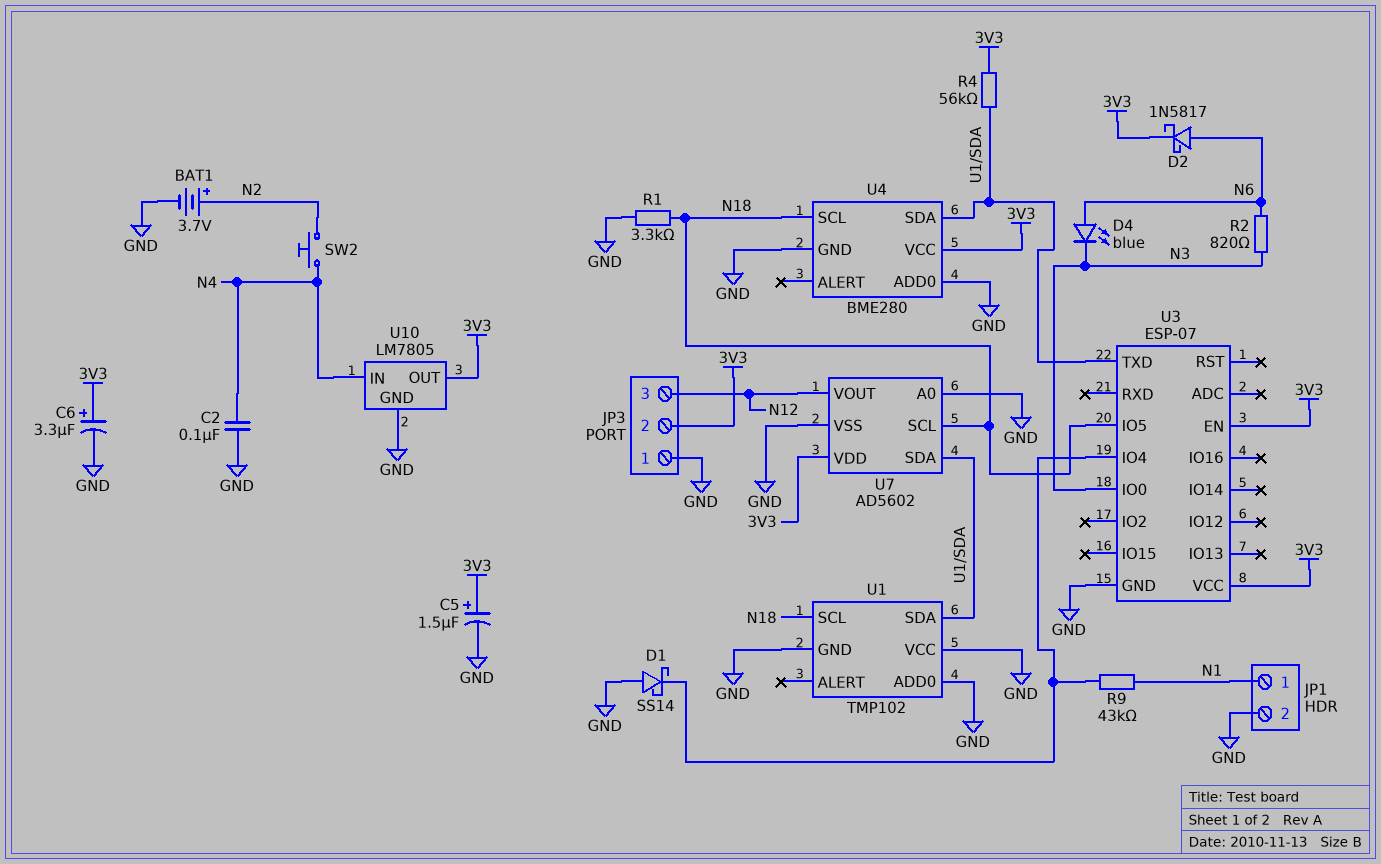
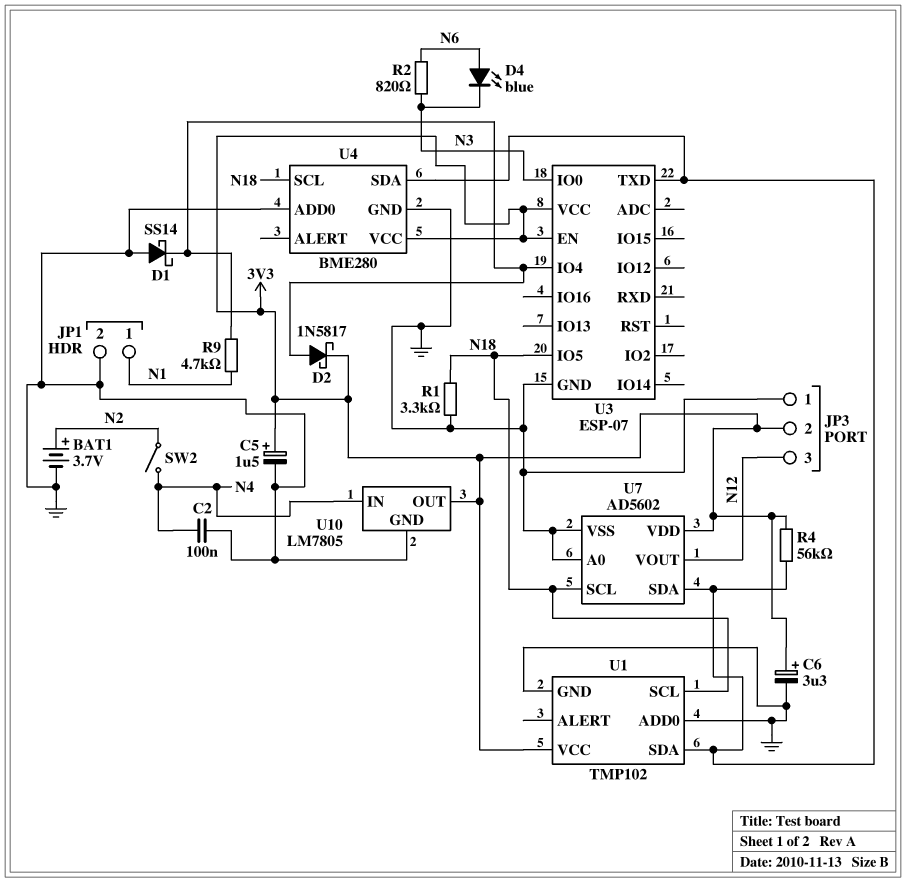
D2: schottky 1N5817 (A N6, K 3V3) -> schottky 1N5817 (A U3/IO4, K 3V3)
R9: 43k (N1, U3/IO4) -> 4.7k (N1, U3/IO4)
SW2: button (N2, N4) -> switch (N2, N4)
U1 pin VCC: GND -> 3V3

